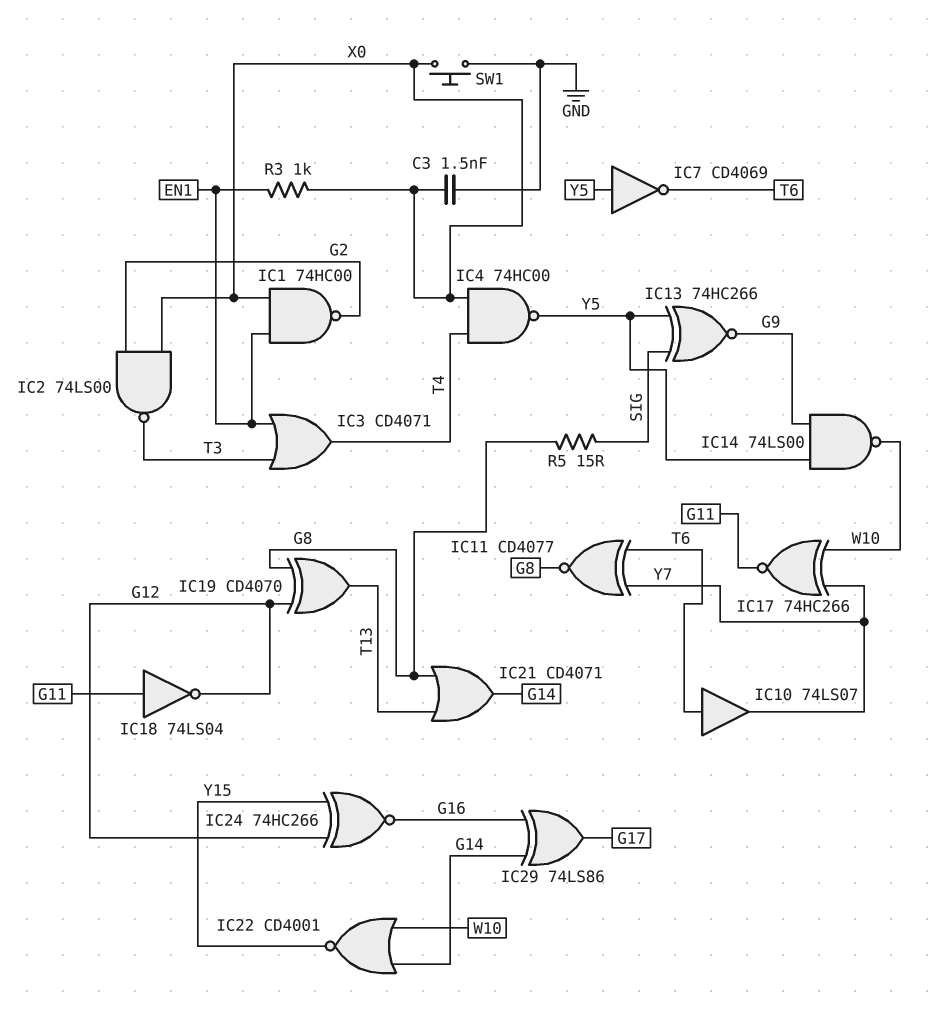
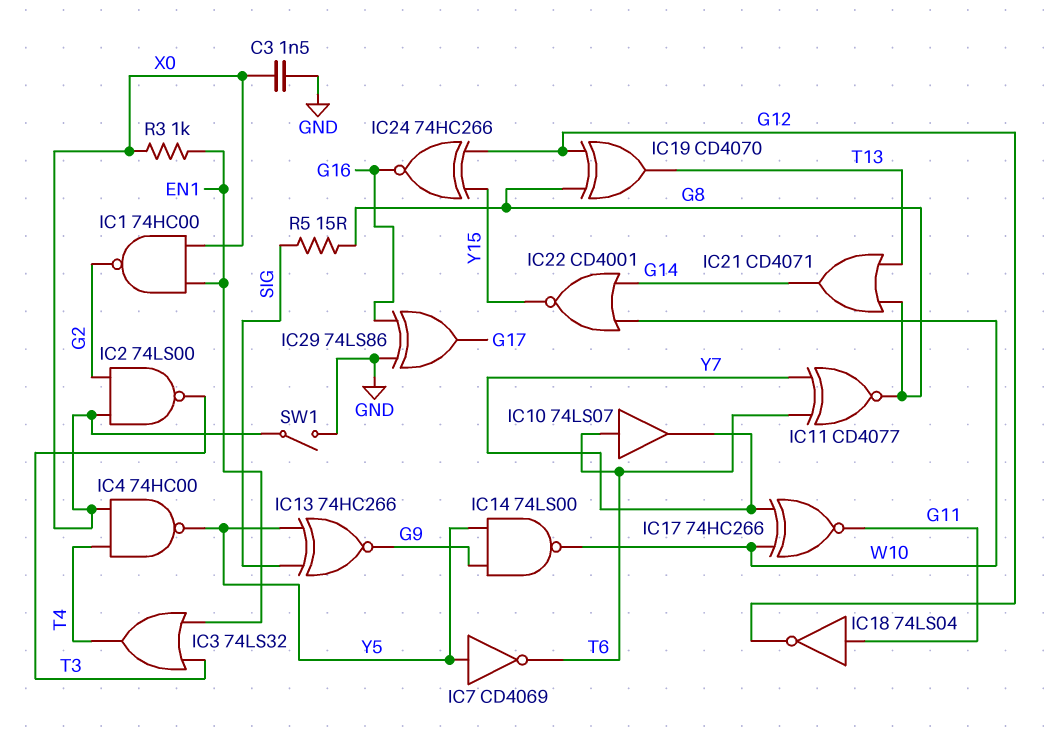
IC3: OR CD4071 (in EN1, in T3, out T4) -> OR 74LS32 (in EN1, in T3, out T4)
IC29: XOR 74LS86 (in G14, in G16, out G17) -> XOR 74LS86 (in G16, in GND, out G17)
SW1: button (GND, X0) -> switch (GND, X0)

